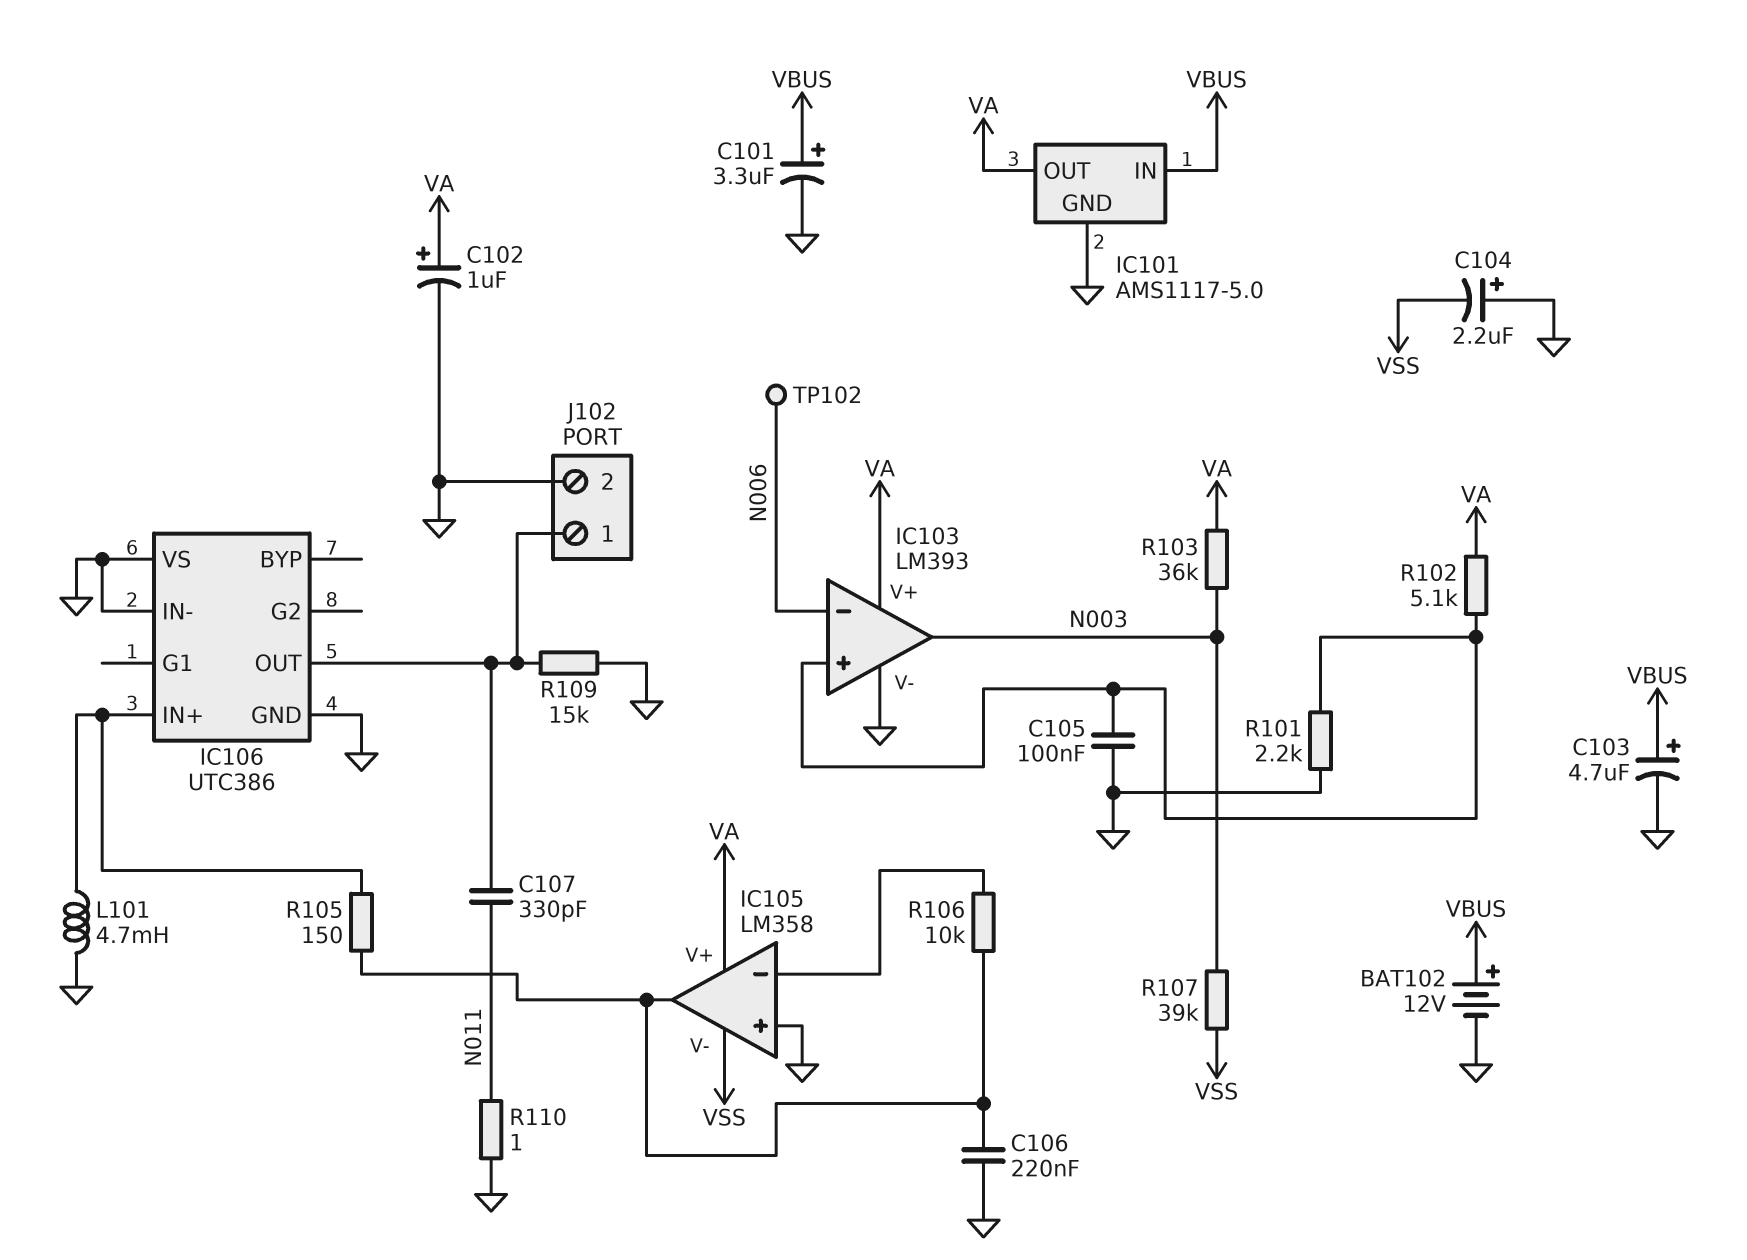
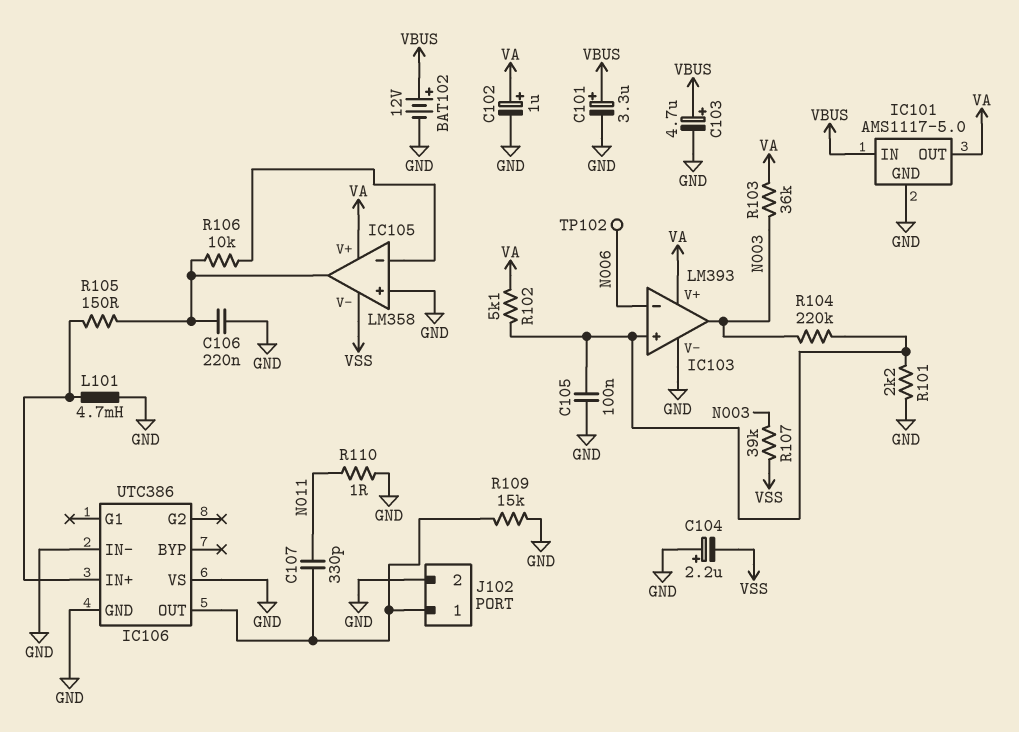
R104: none -> 220k (IC103/in+, N003)

